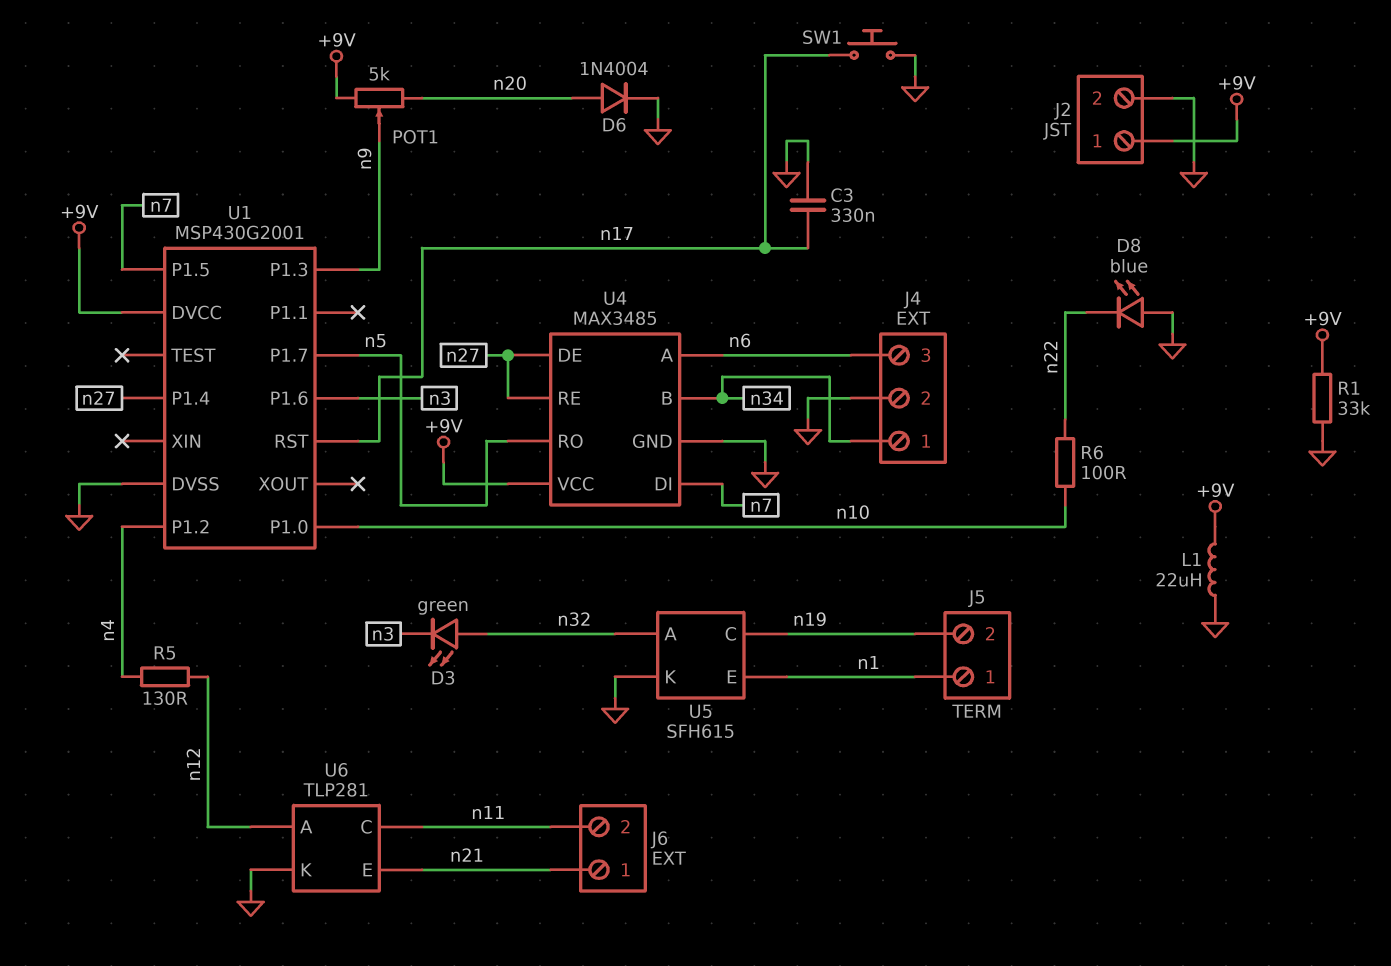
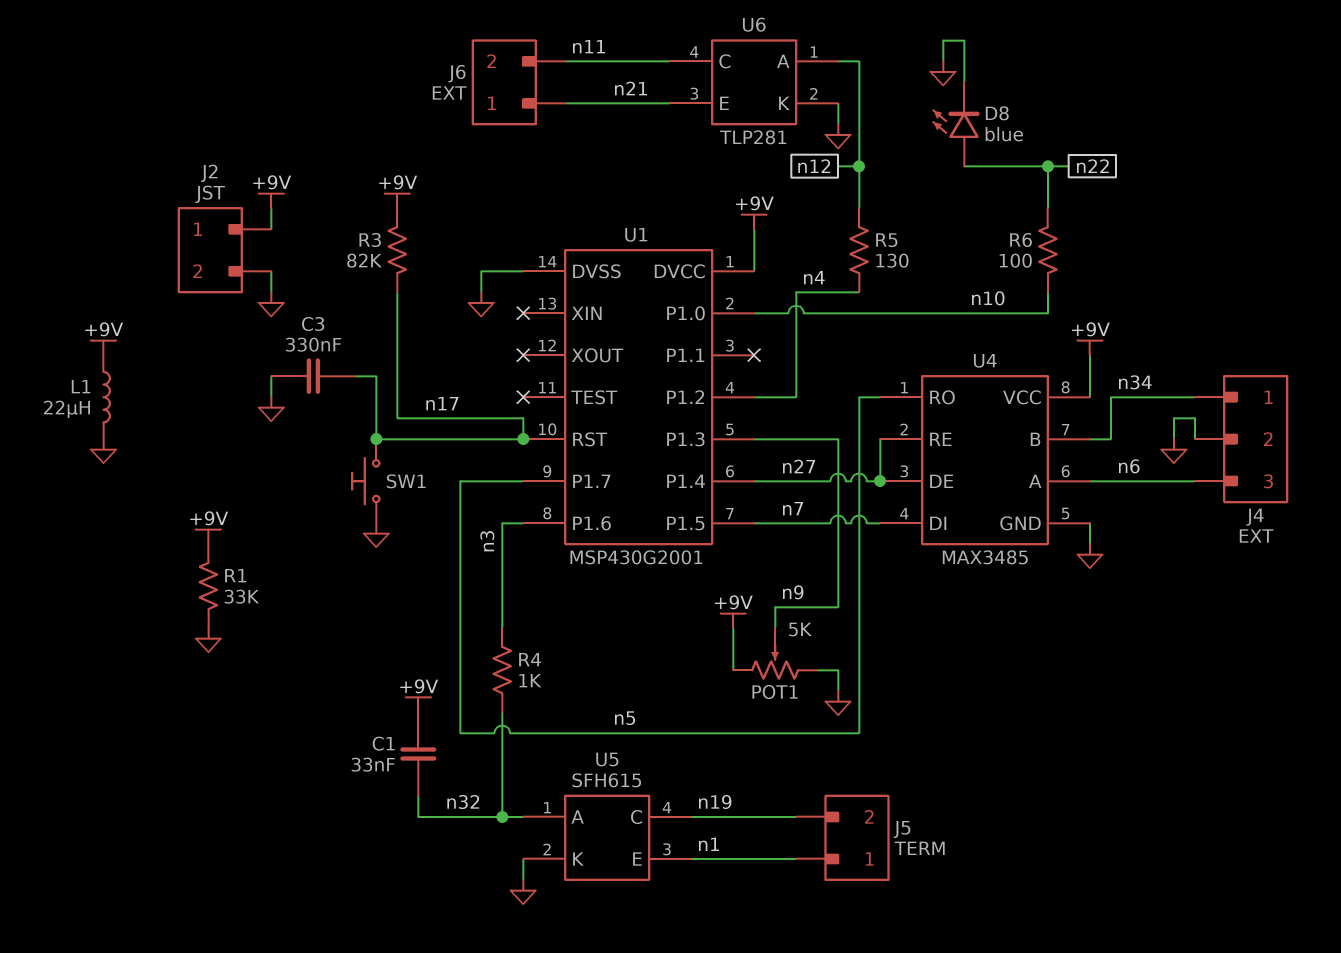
C1: none -> 33nF (+9V, n32)
D3: LED green (A n32, K n3) -> none
D6: diode 1N4004 (A n20, K GND) -> none
D8: LED blue (A GND, K n22) -> LED blue (A n22, K GND)
POT1: 5k (+9V, n20, wiper n9) -> 5k (+9V, GND, wiper n9)
R3: none -> 82k (+9V, n17)
R4: none -> 1k (n3, n32)

